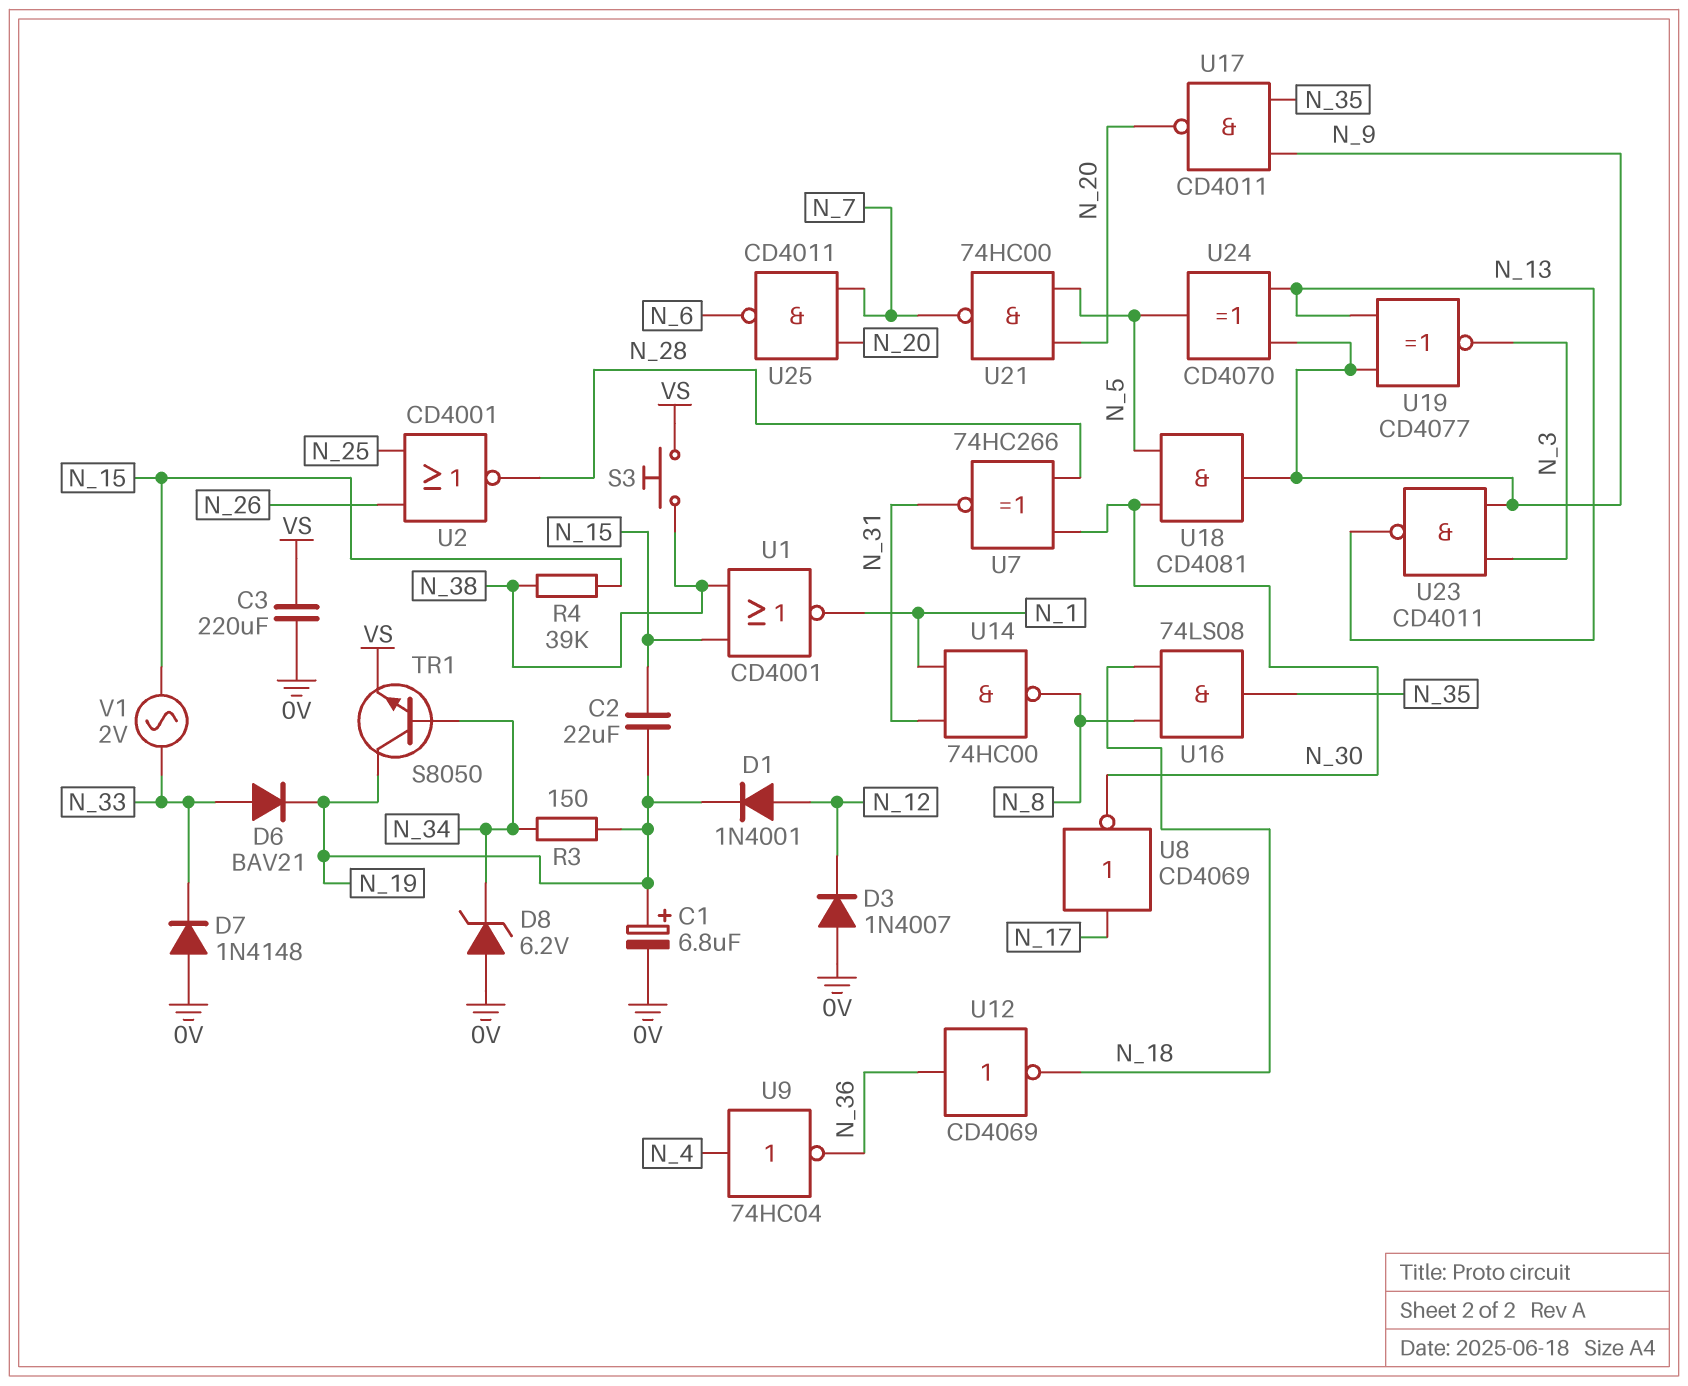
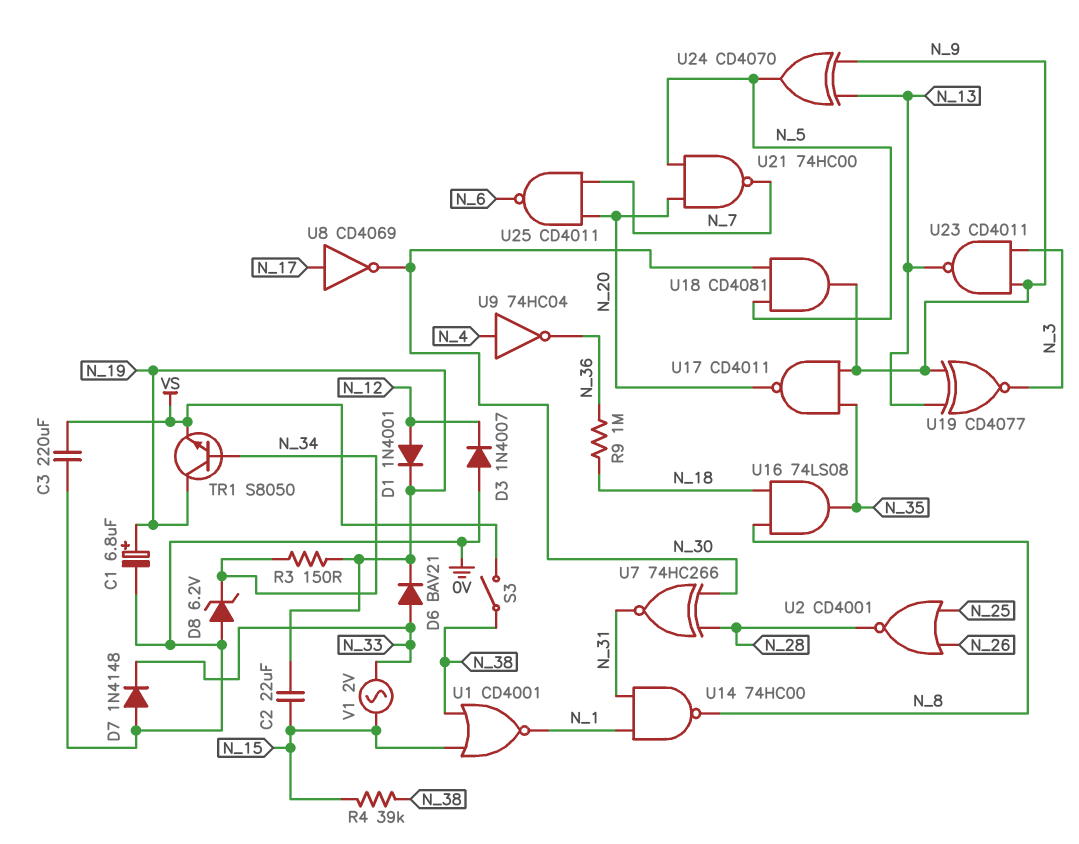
R9: none -> 1M (N_18, N_36)
S3: button (N_38, VS) -> switch (N_38, VS)
U12: NOT CD4069 (in N_36, out N_18) -> none

